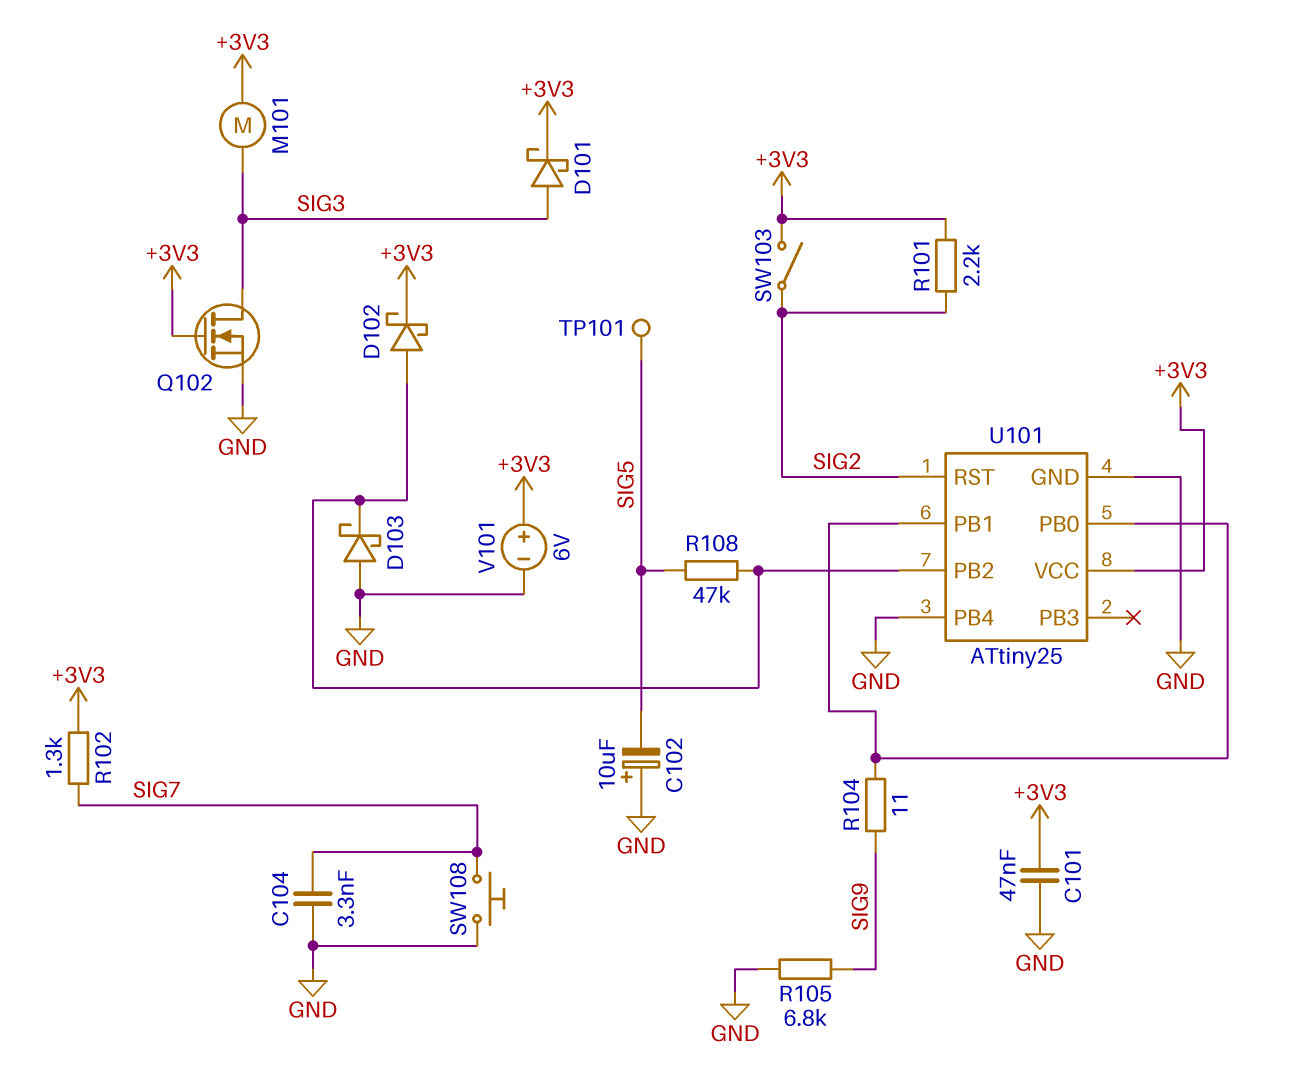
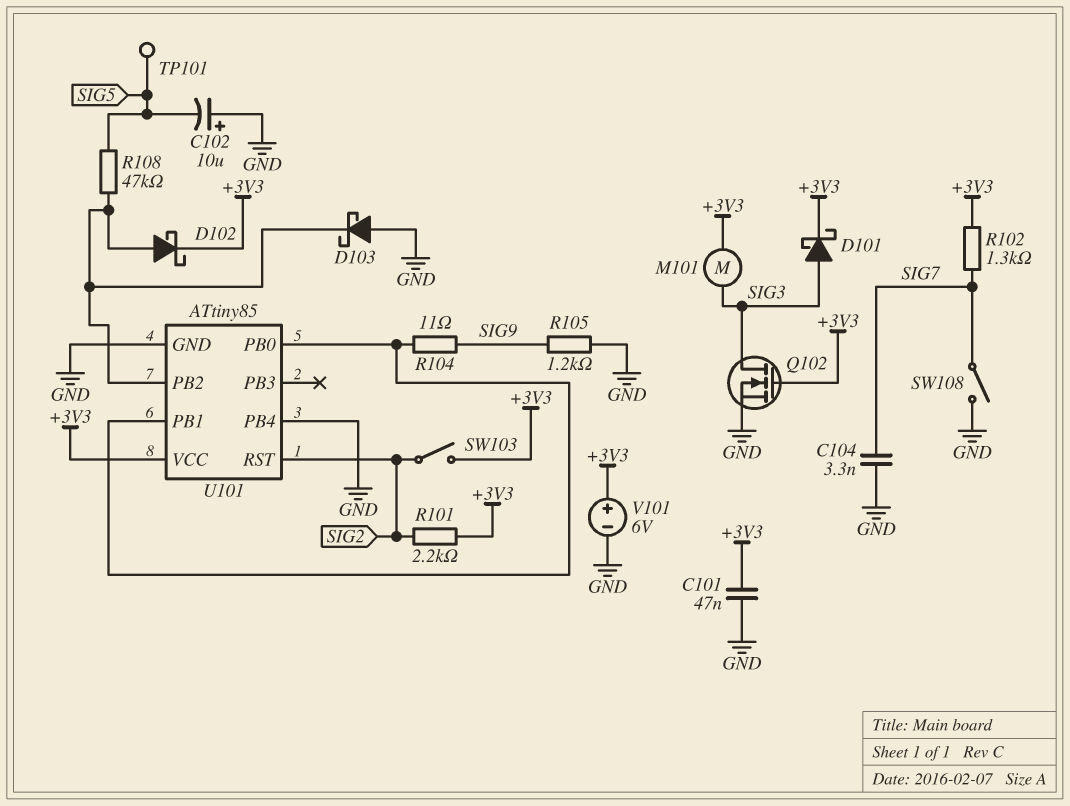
R105: 6.8k (GND, SIG9) -> 1.2k (GND, SIG9)
SW108: button (GND, SIG7) -> switch (GND, SIG7)
U101: ATtiny25 -> ATtiny85

